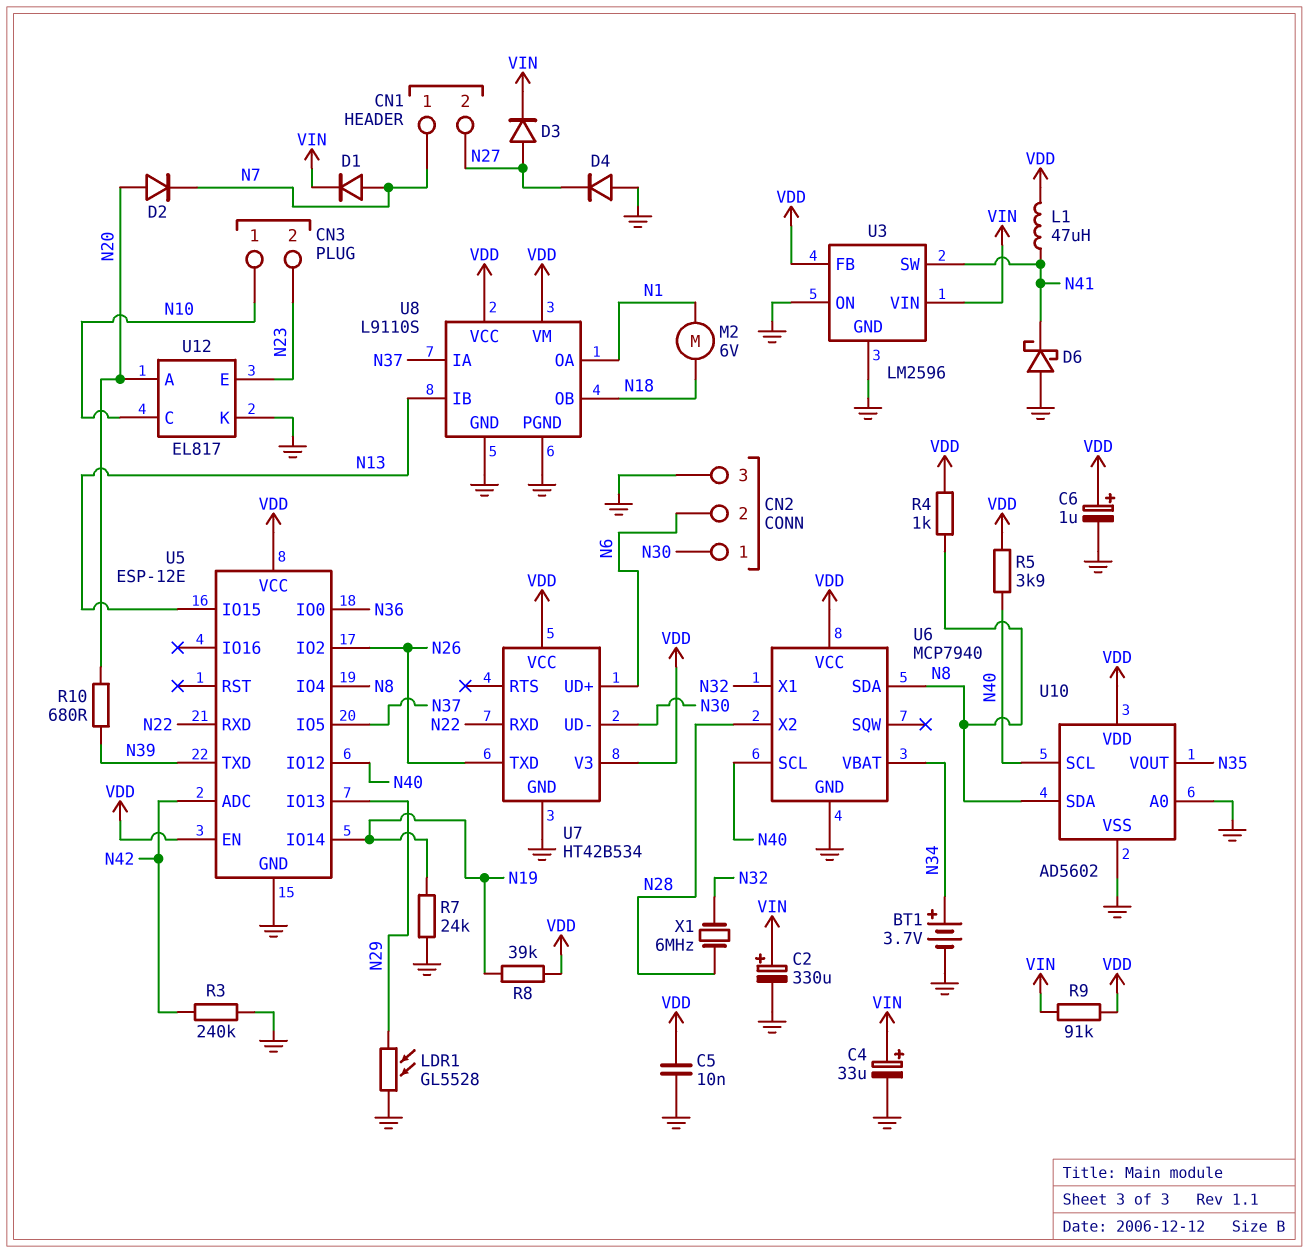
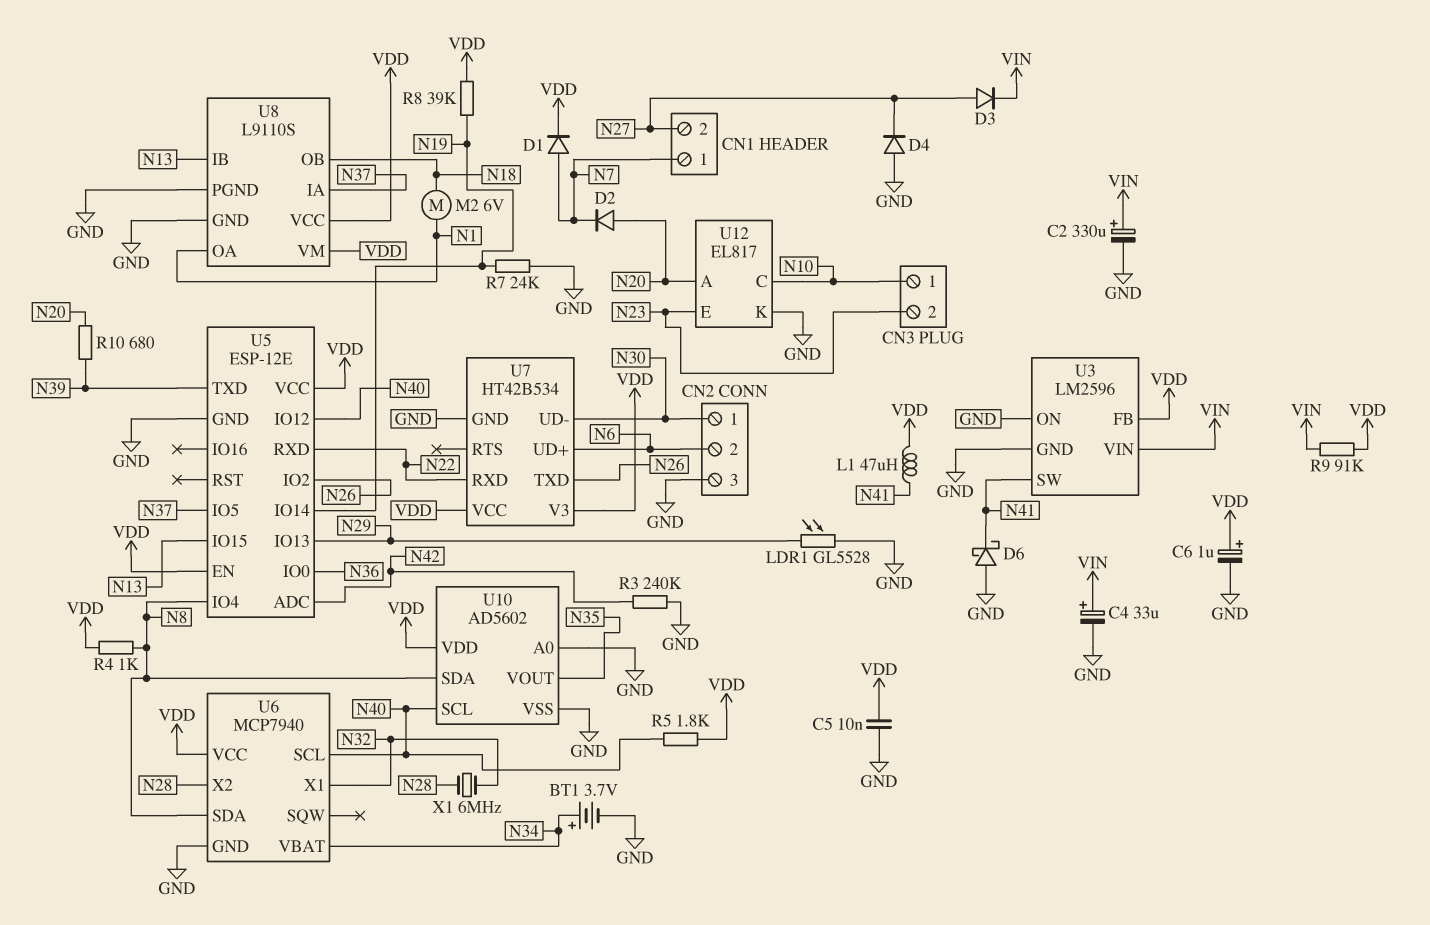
D1: diode (A N7, K VIN) -> diode (A N7, K VDD)
R5: 3.9k (N40, VDD) -> 1.8k (N40, VDD)

